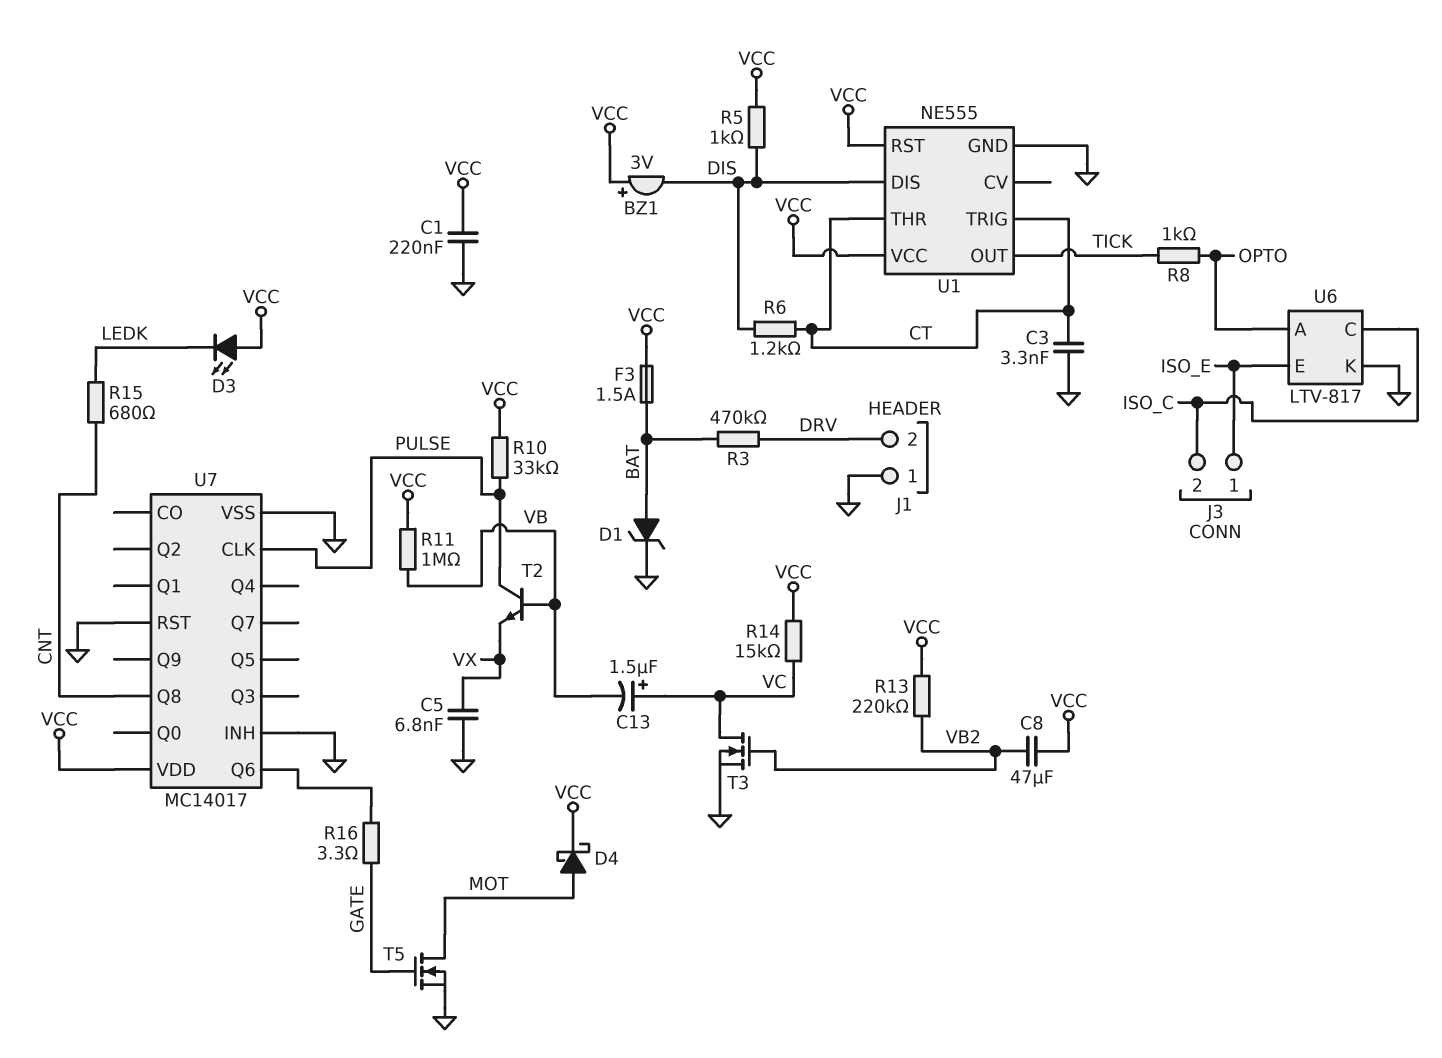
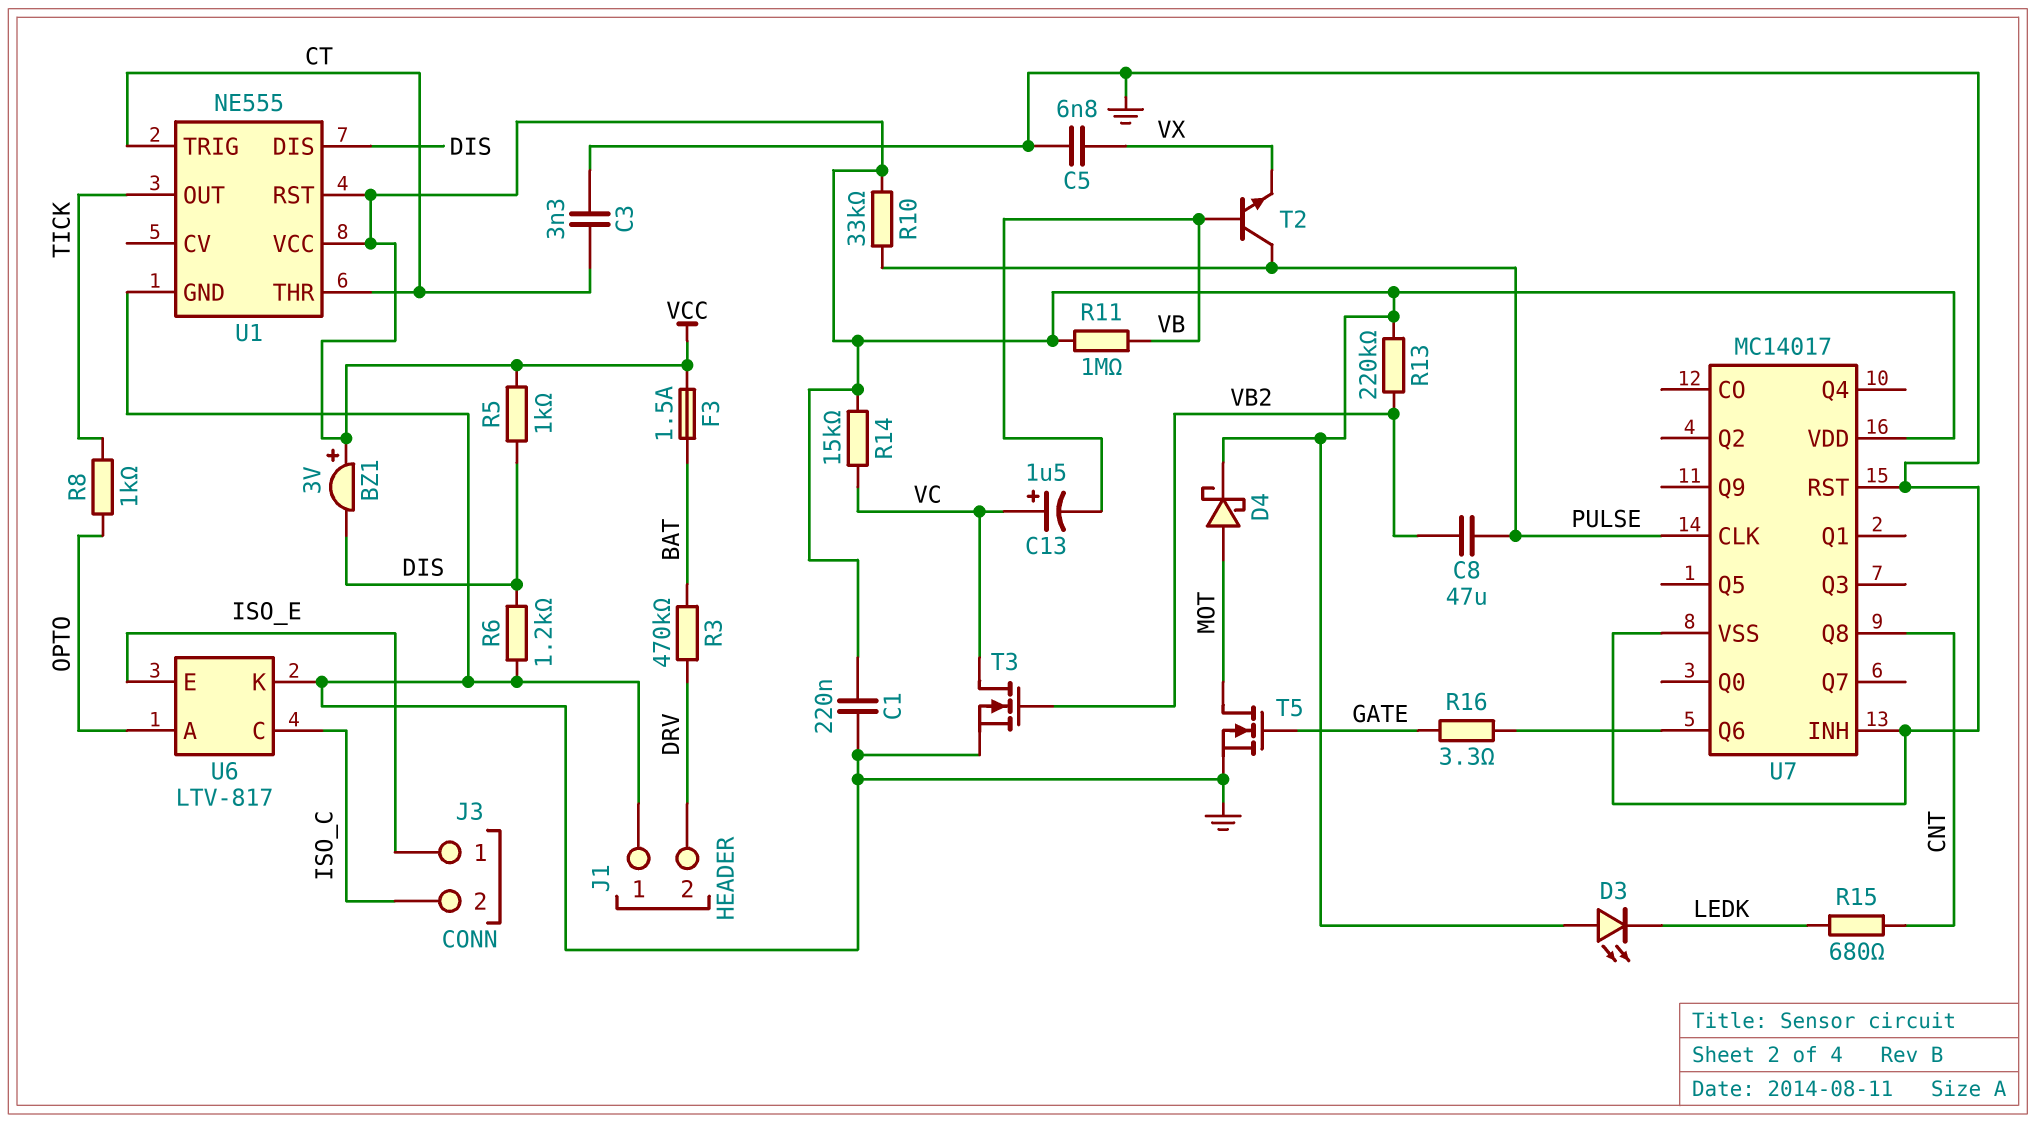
C8: 47uF (VB2, VCC) -> 47uF (PULSE, VB2)
D1: zener (A BAT, K GND) -> none
R6: 1.2k (CT, DIS) -> 1.2k (DIS, GND)

